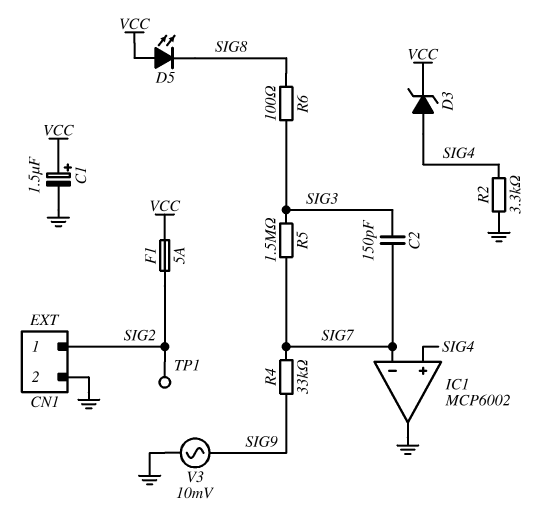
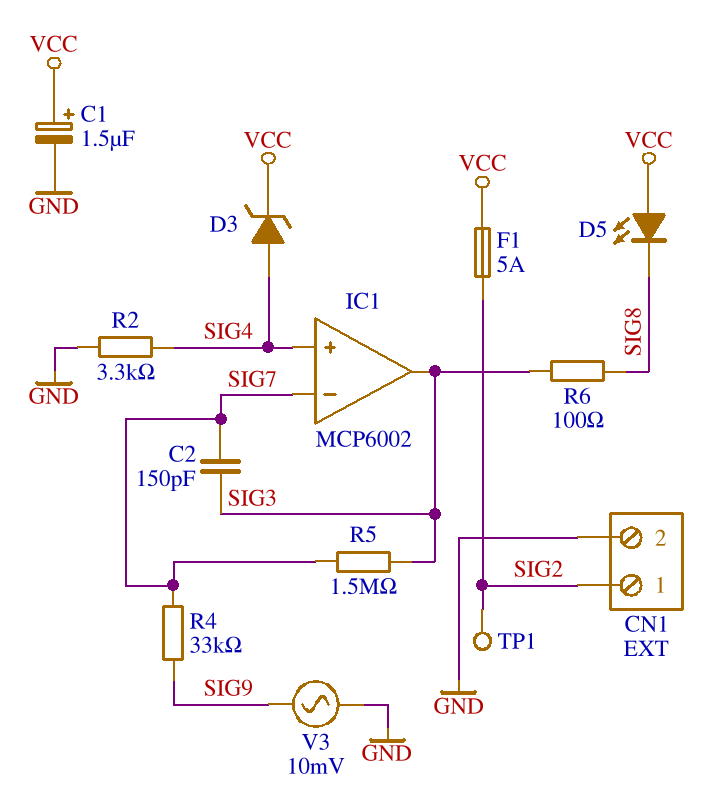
IC1 pin out: GND -> SIG3

